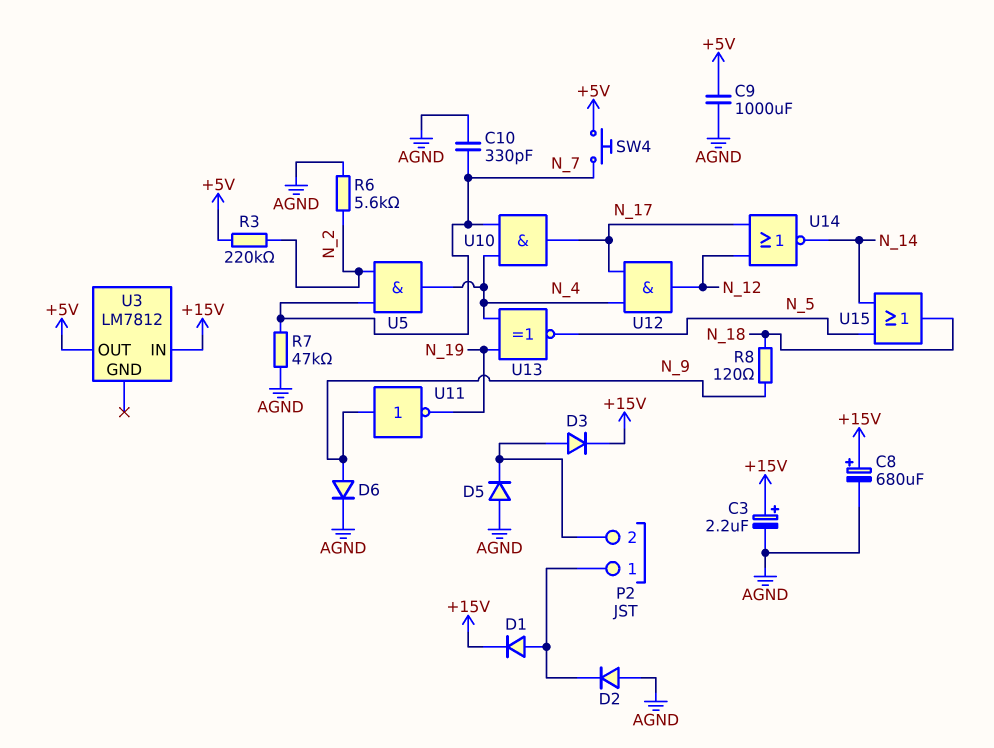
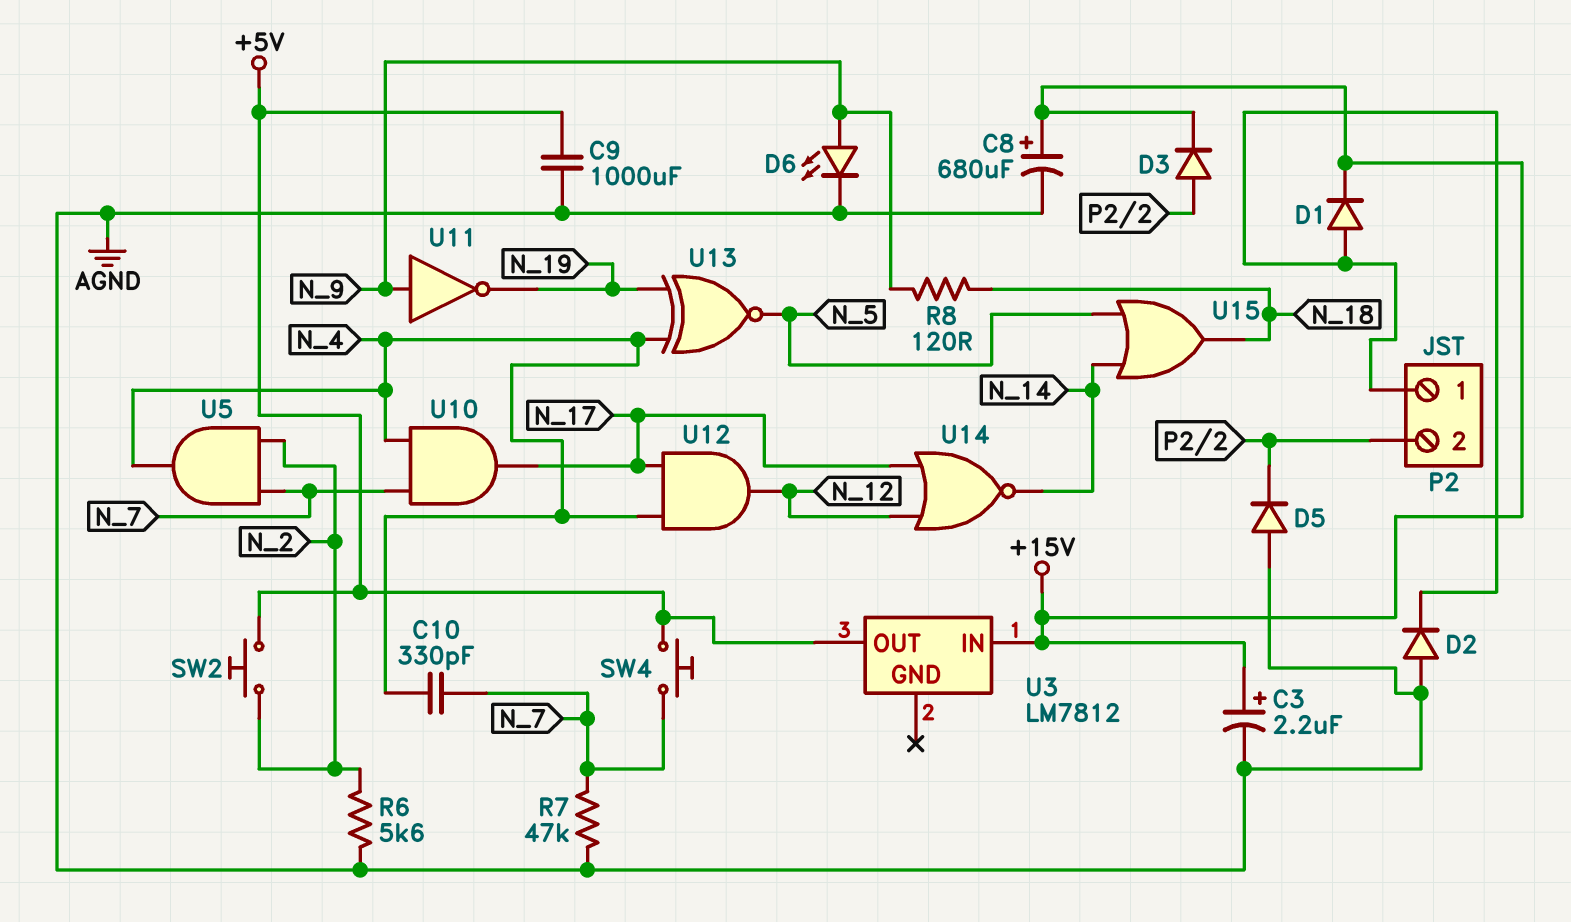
C10: 330pF (AGND, N_7) -> 330pF (N_4, N_7)
D6: diode (A N_9, K AGND) -> LED (A N_9, K AGND)
R3: 220k (+5V, N_2) -> none
SW2: none -> button (+5V, N_2)

